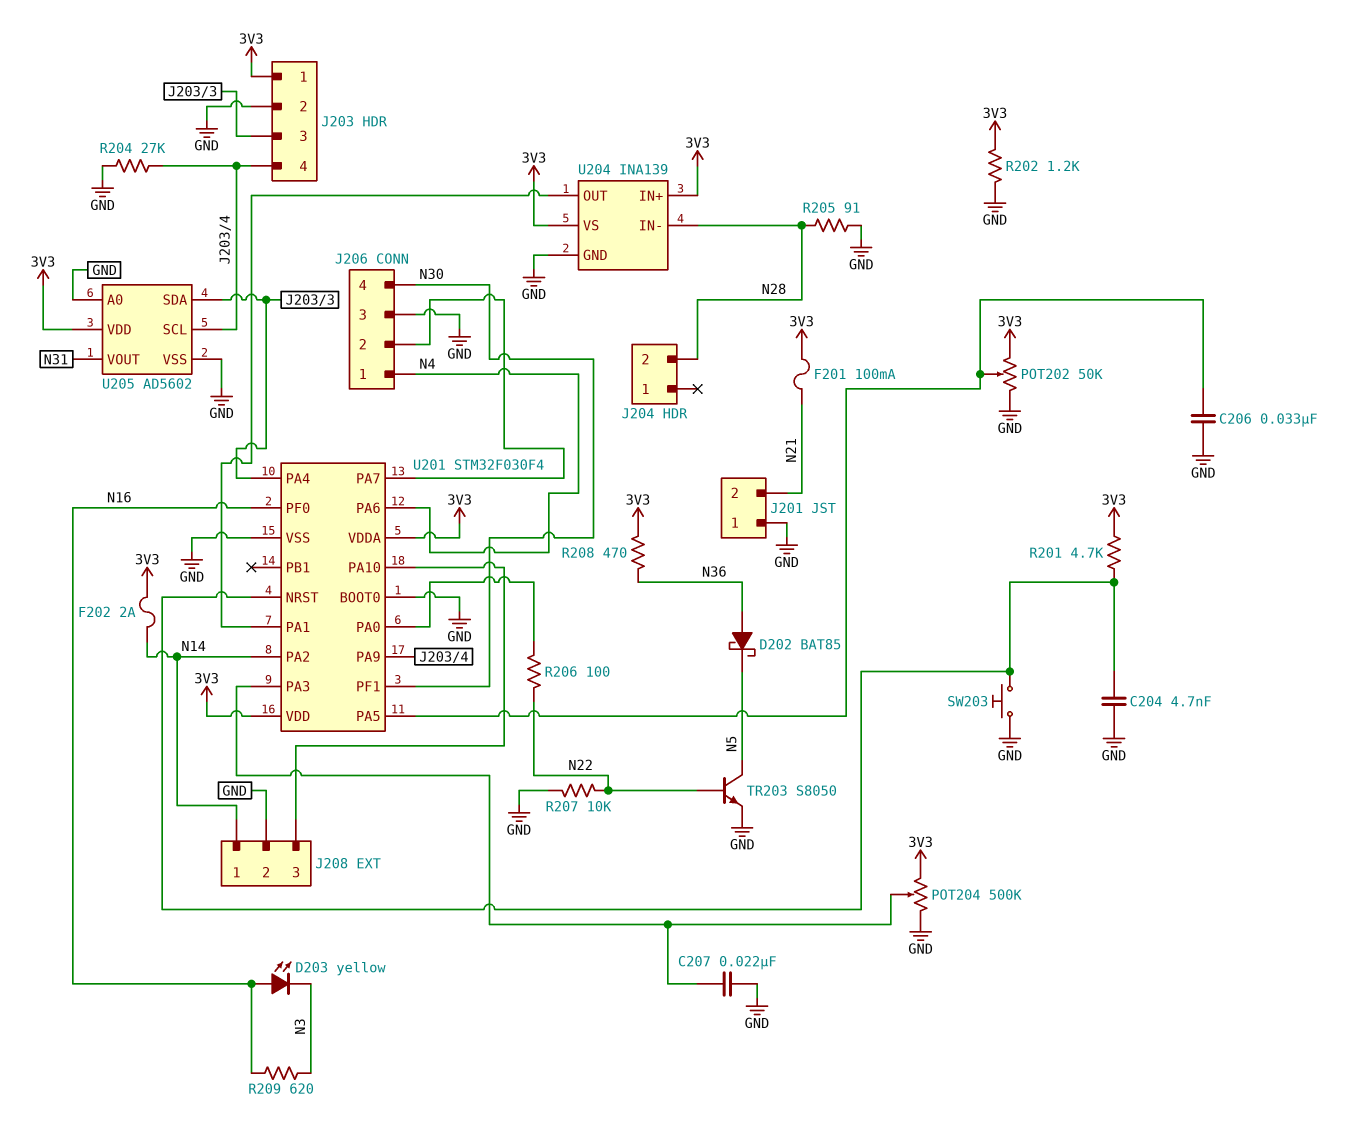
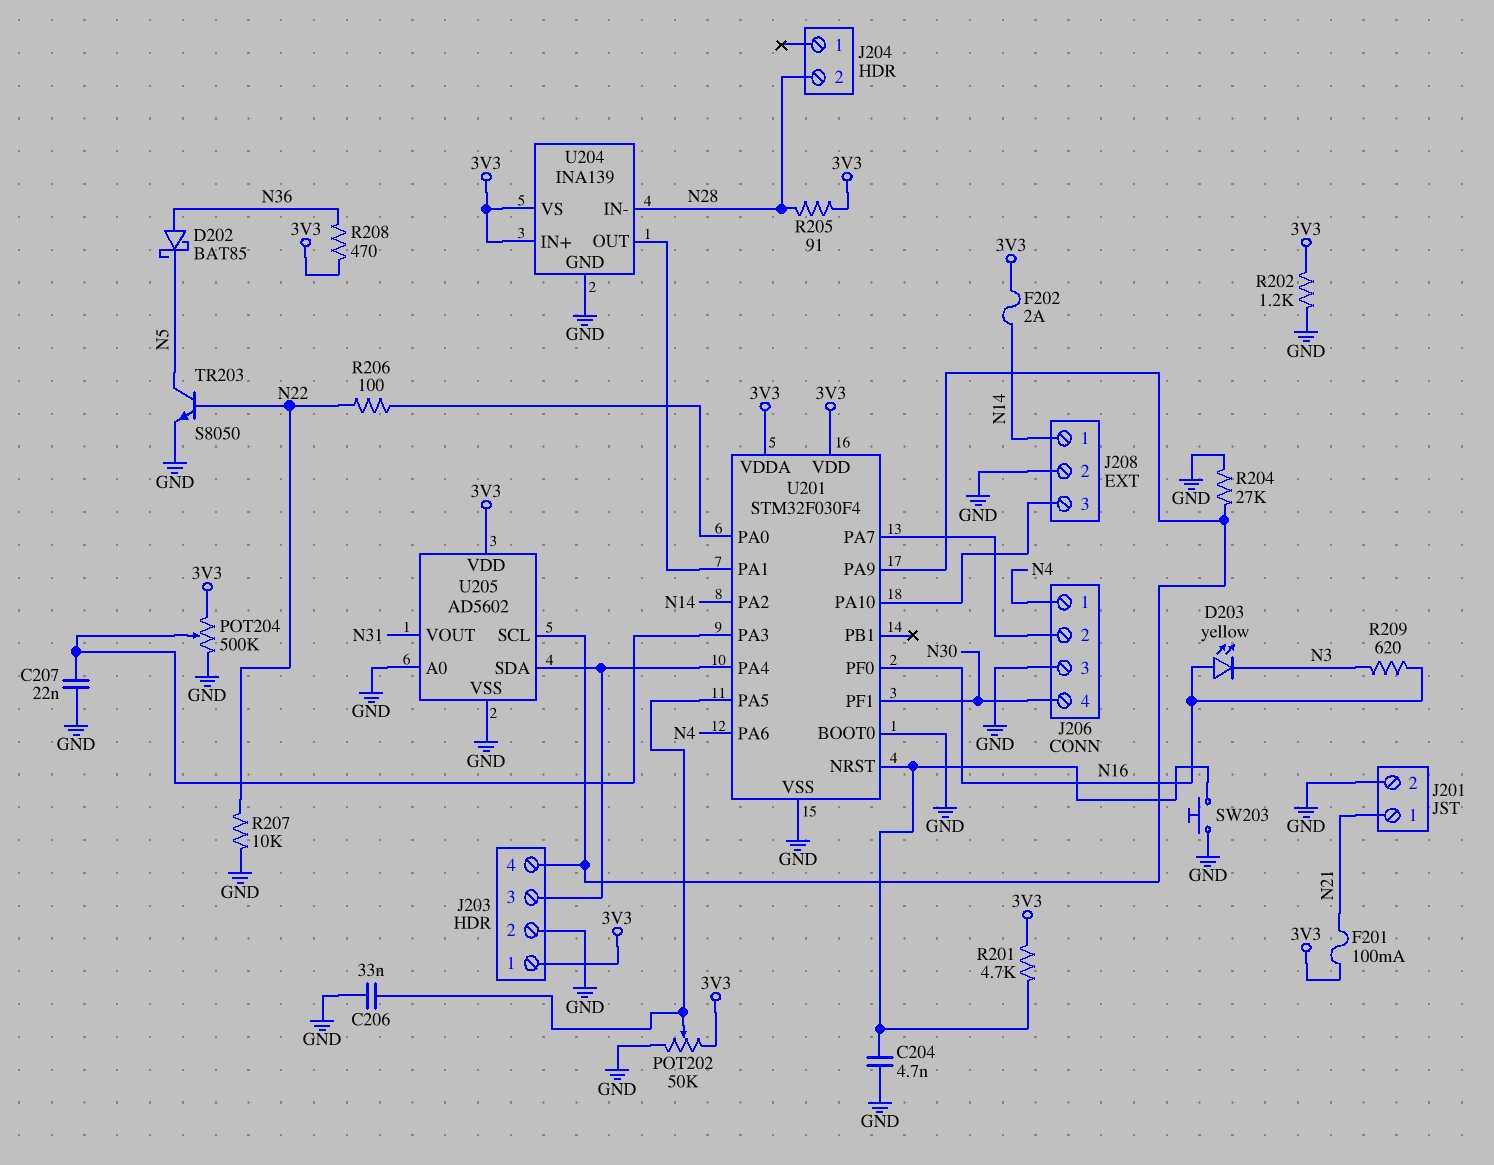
J201 pin 1: GND -> N21
J201 pin 2: N21 -> GND
R205: 91 (GND, N28) -> 91 (3V3, N28)

